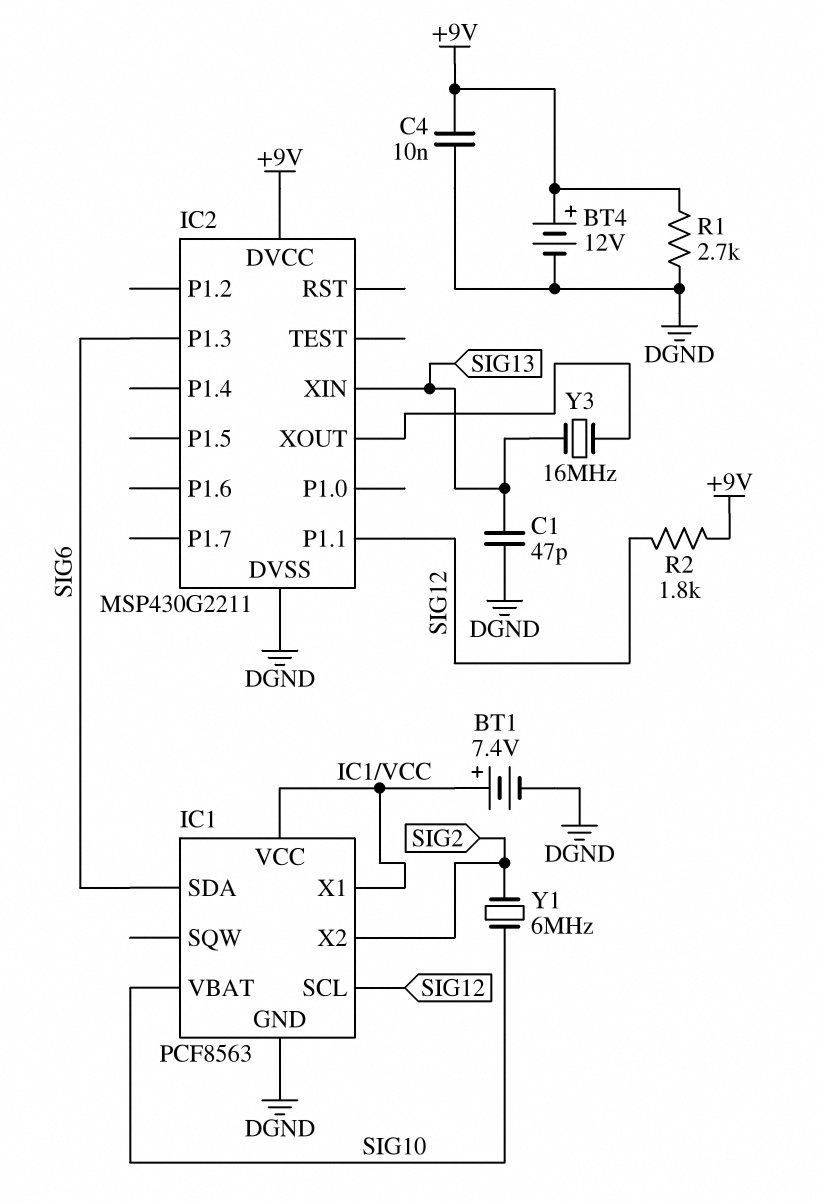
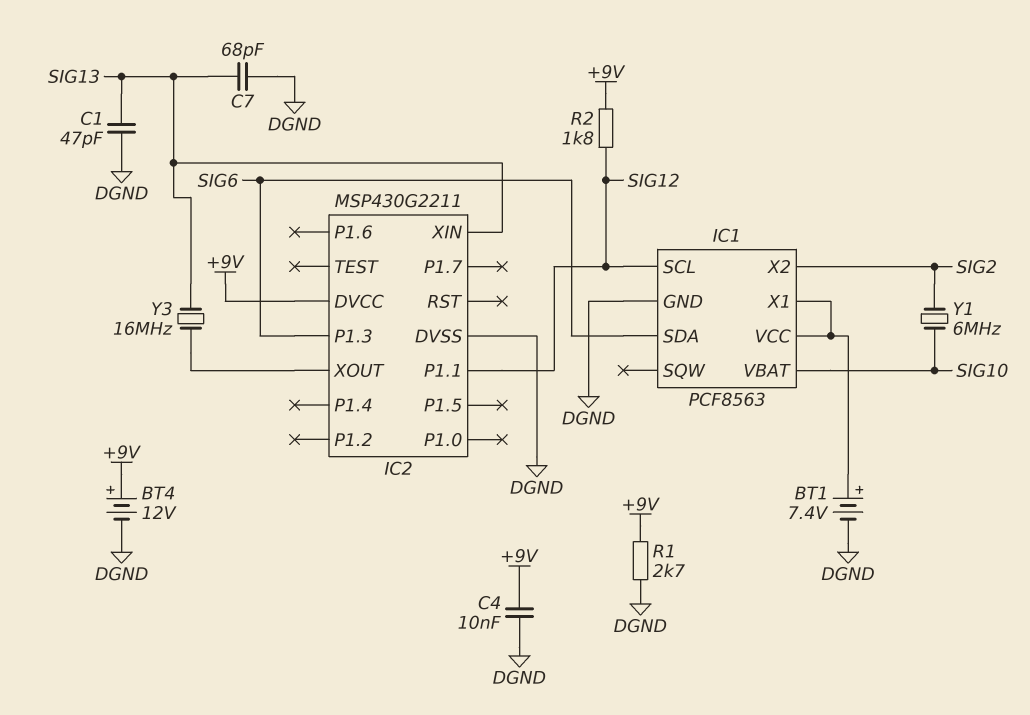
C7: none -> 68pF (DGND, SIG13)

